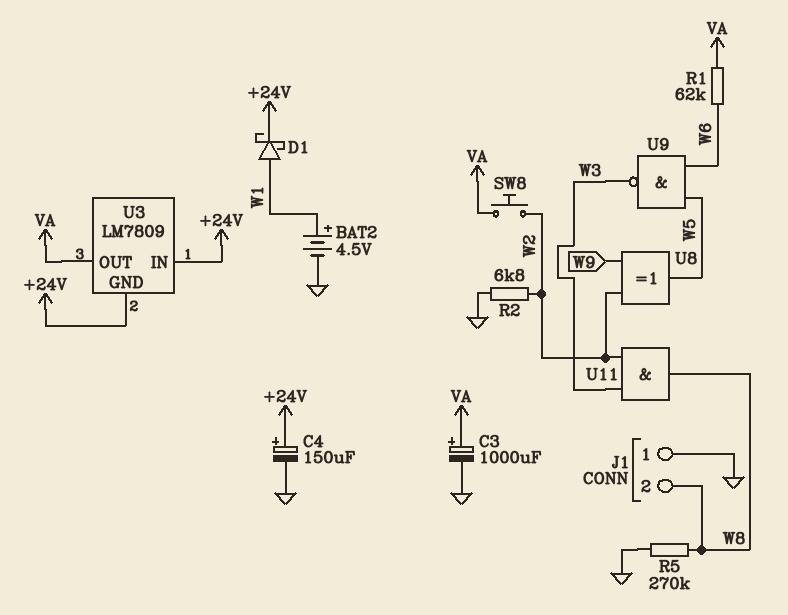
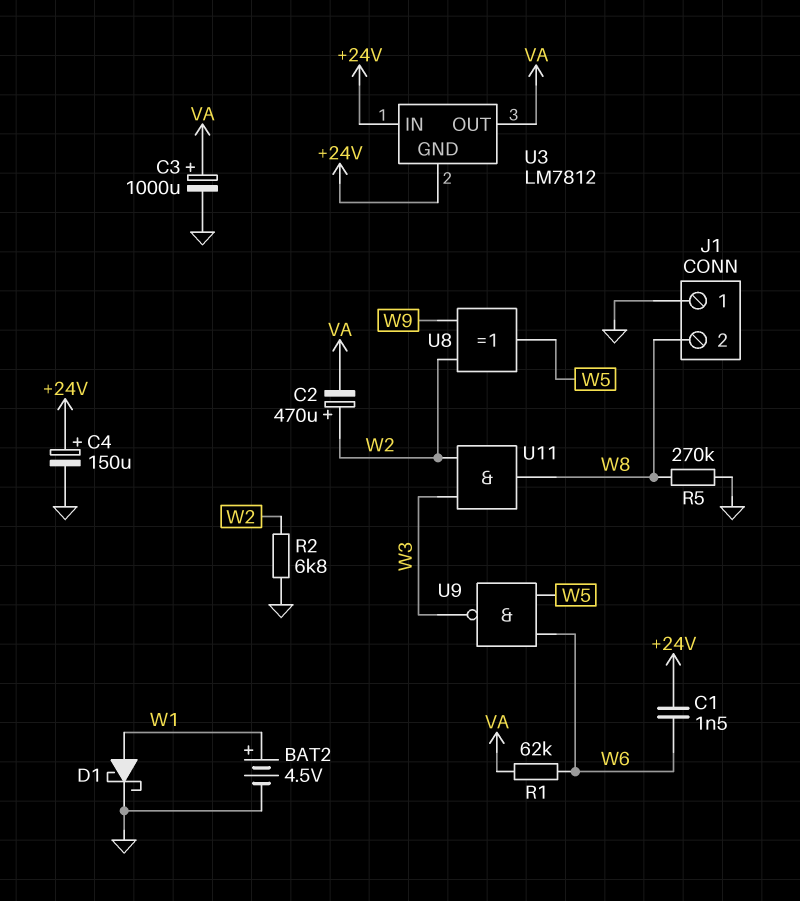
C1: none -> 1.5nF (+24V, W6)
C2: none -> 470uF (plus W2, minus VA)
D1: schottky (A W1, K +24V) -> schottky (A W1, K GND)
SW8: button (VA, W2) -> none
U3: LM7809 -> LM7812

